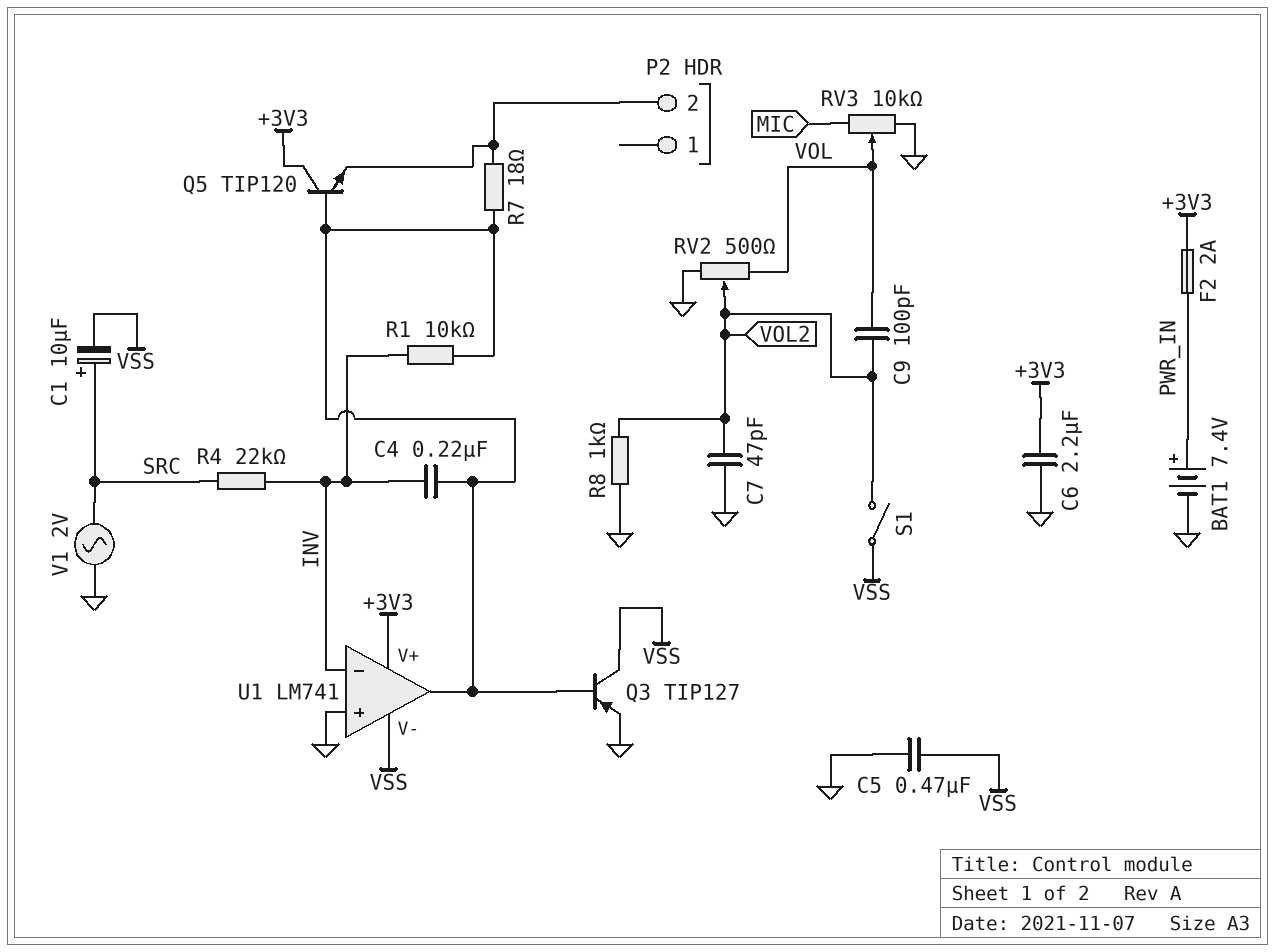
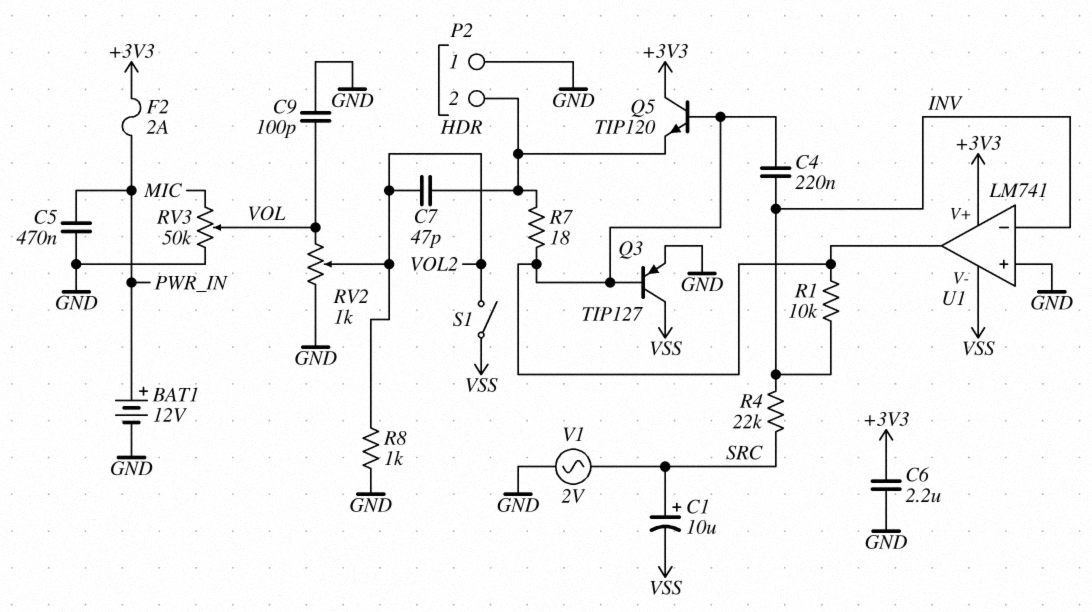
BAT1: 7.4V (plus PWR_IN, minus GND) -> 12V (plus PWR_IN, minus GND)
C5: 470nF (GND, VSS) -> 470nF (GND, PWR_IN)
C7: 47pF (GND, VOL2) -> 47pF (P2/2, VOL2)
C9: 100pF (VOL, VOL2) -> 100pF (GND, VOL)
P2 pin 1: none -> GND
RV2: 500 (GND, VOL, wiper VOL2) -> 1k (GND, VOL, wiper VOL2)
RV3: 10k (GND, MIC, wiper VOL) -> 50k (GND, MIC, wiper VOL)

